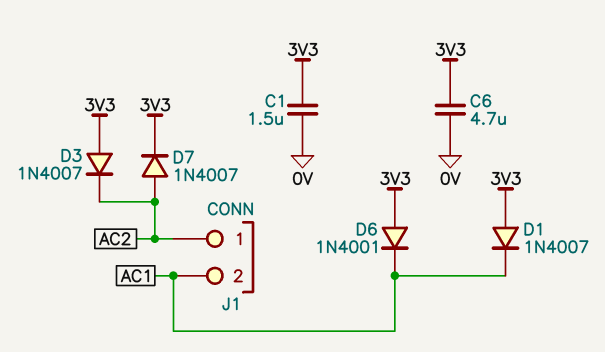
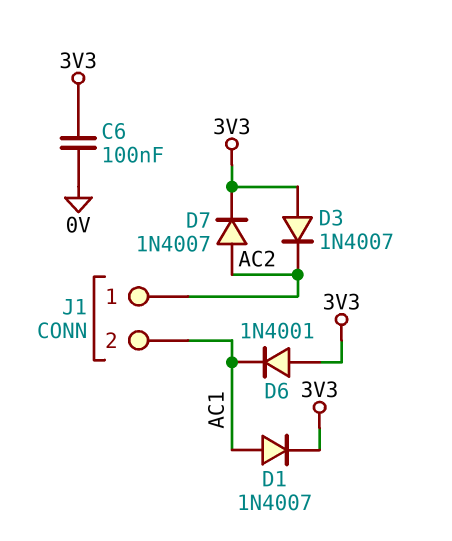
C1: 1.5uF (0V, 3V3) -> none
C6: 4.7uF (0V, 3V3) -> 100nF (0V, 3V3)
D1: diode 1N4007 (A 3V3, K AC1) -> diode 1N4007 (A AC1, K 3V3)

